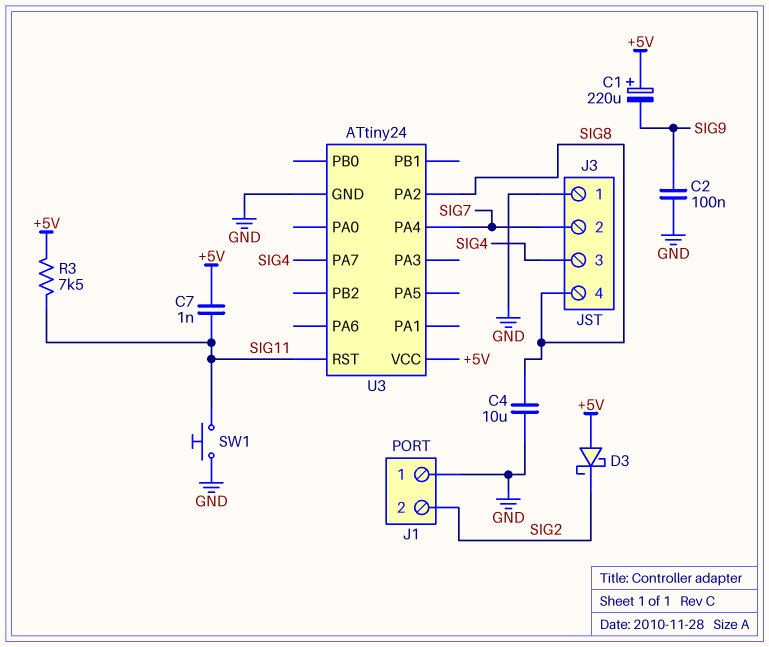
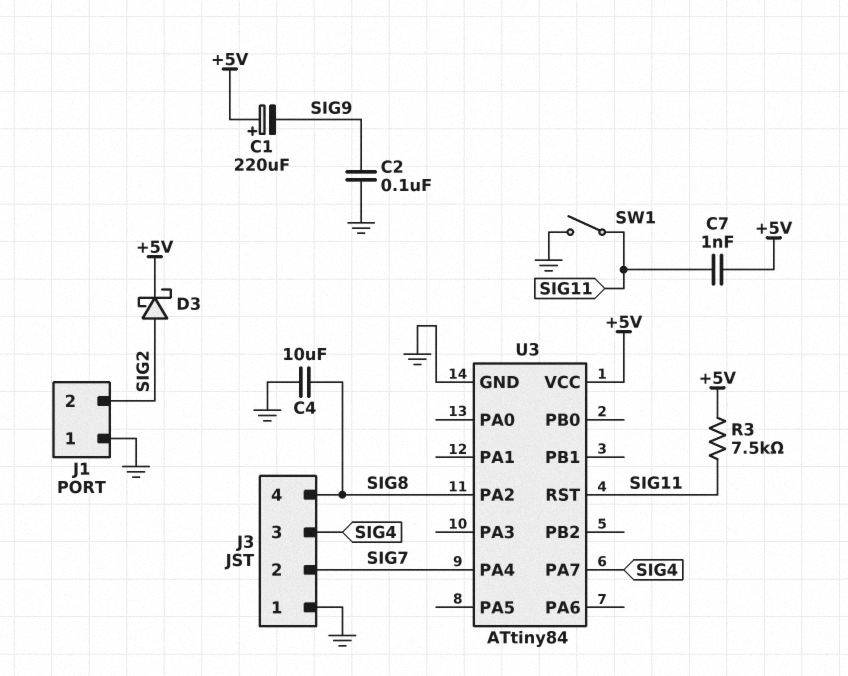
D3: schottky (A +5V, K SIG2) -> schottky (A SIG2, K +5V)
SW1: button (GND, SIG11) -> switch (GND, SIG11)
U3: ATtiny24 -> ATtiny84

